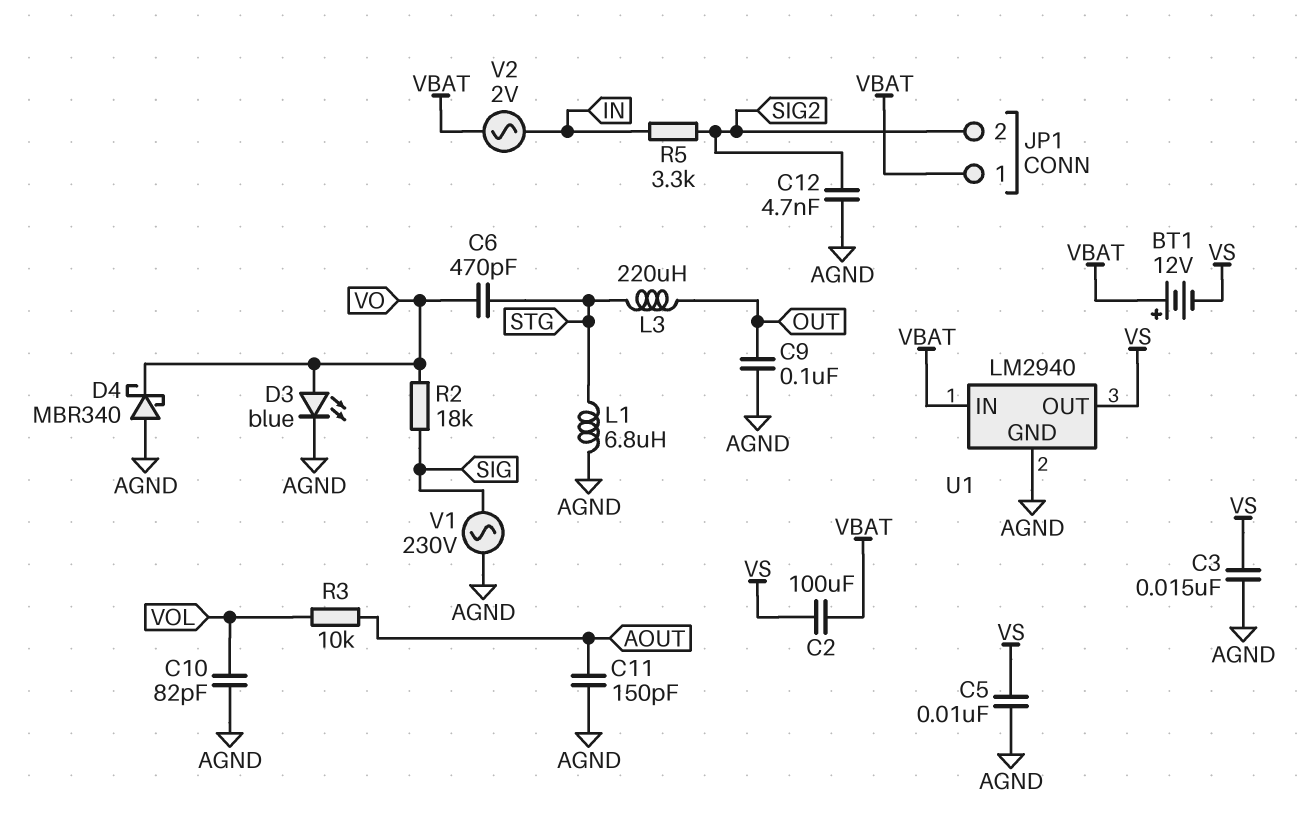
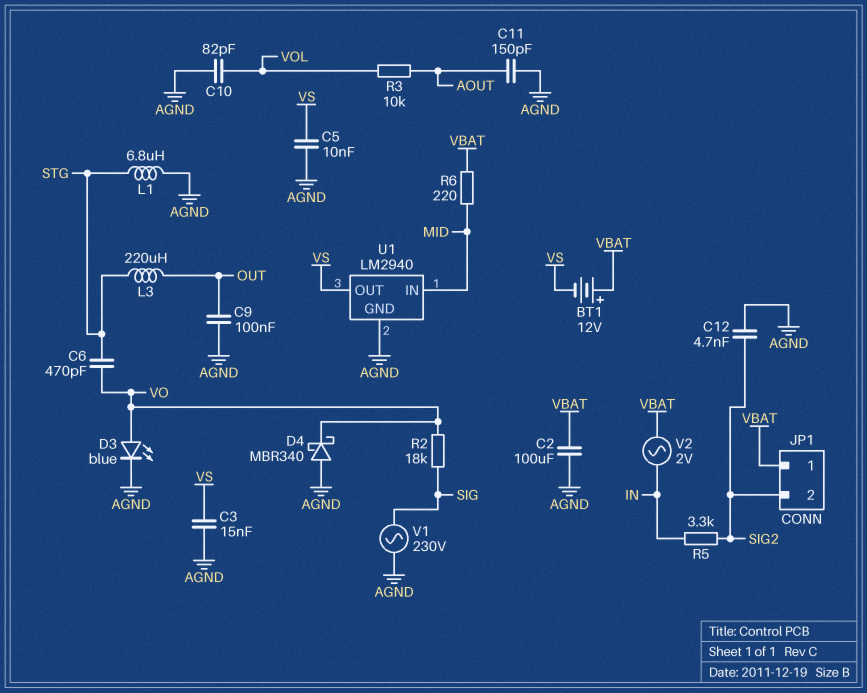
C2: 100uF (VBAT, VS) -> 100uF (AGND, VBAT)
R6: none -> 220 (MID, VBAT)
U1 pin IN: VBAT -> MID

